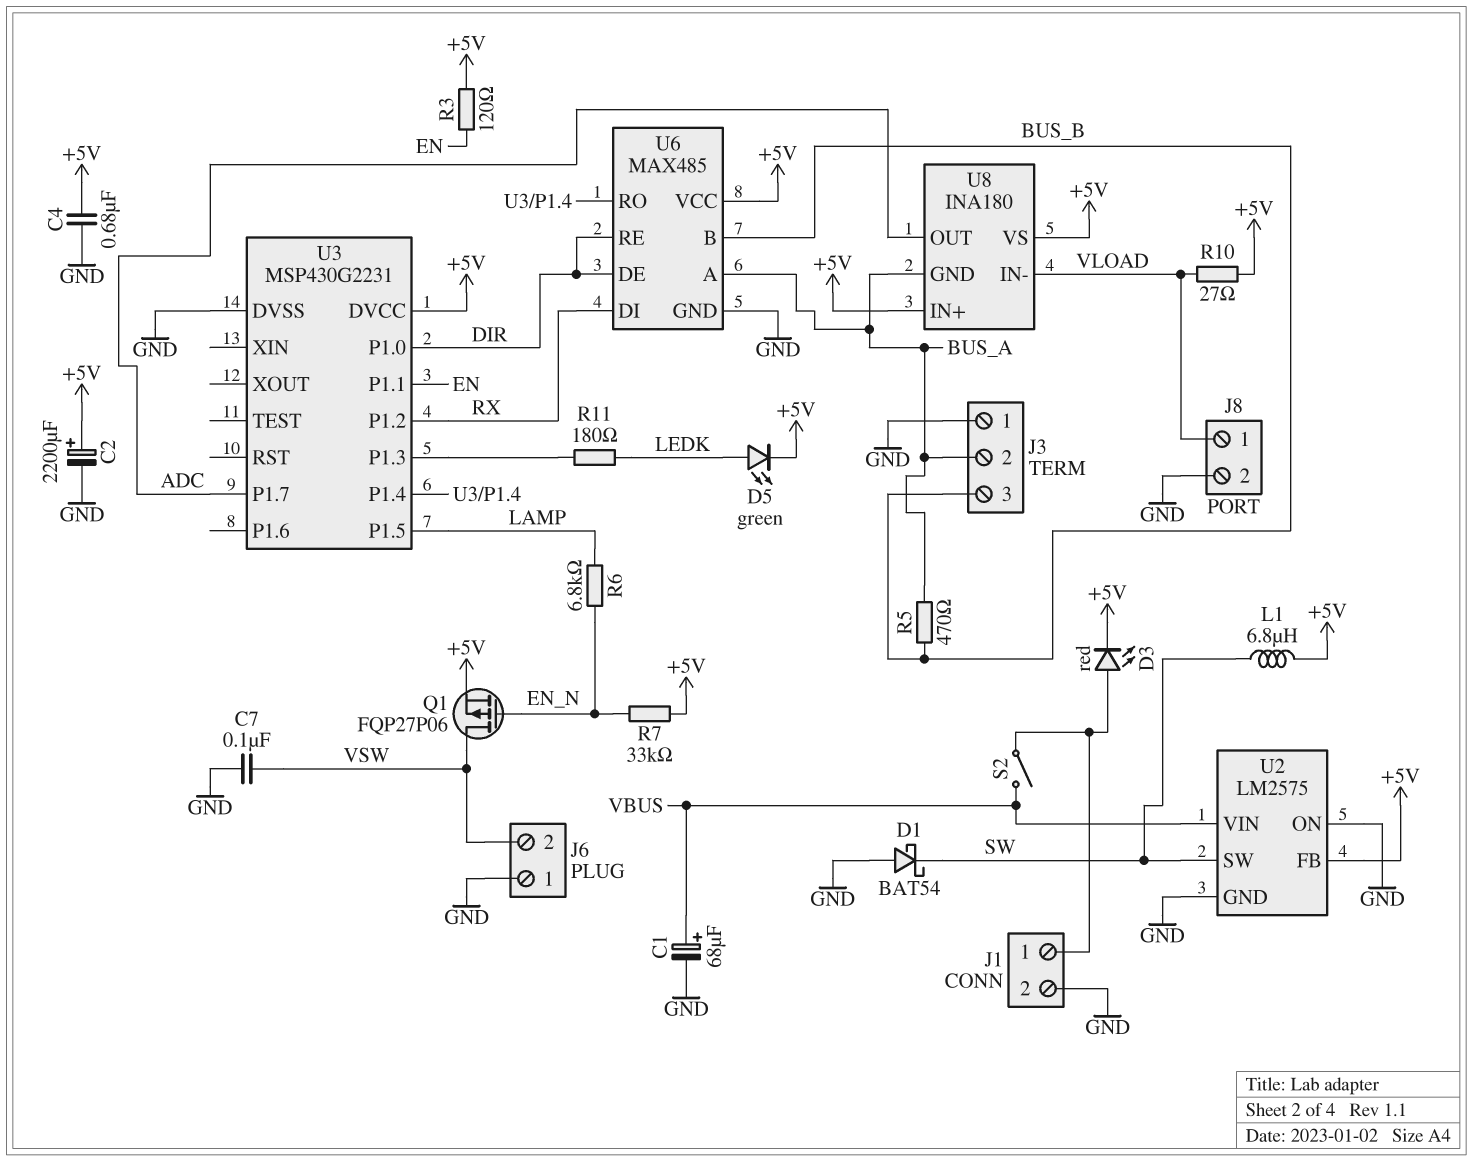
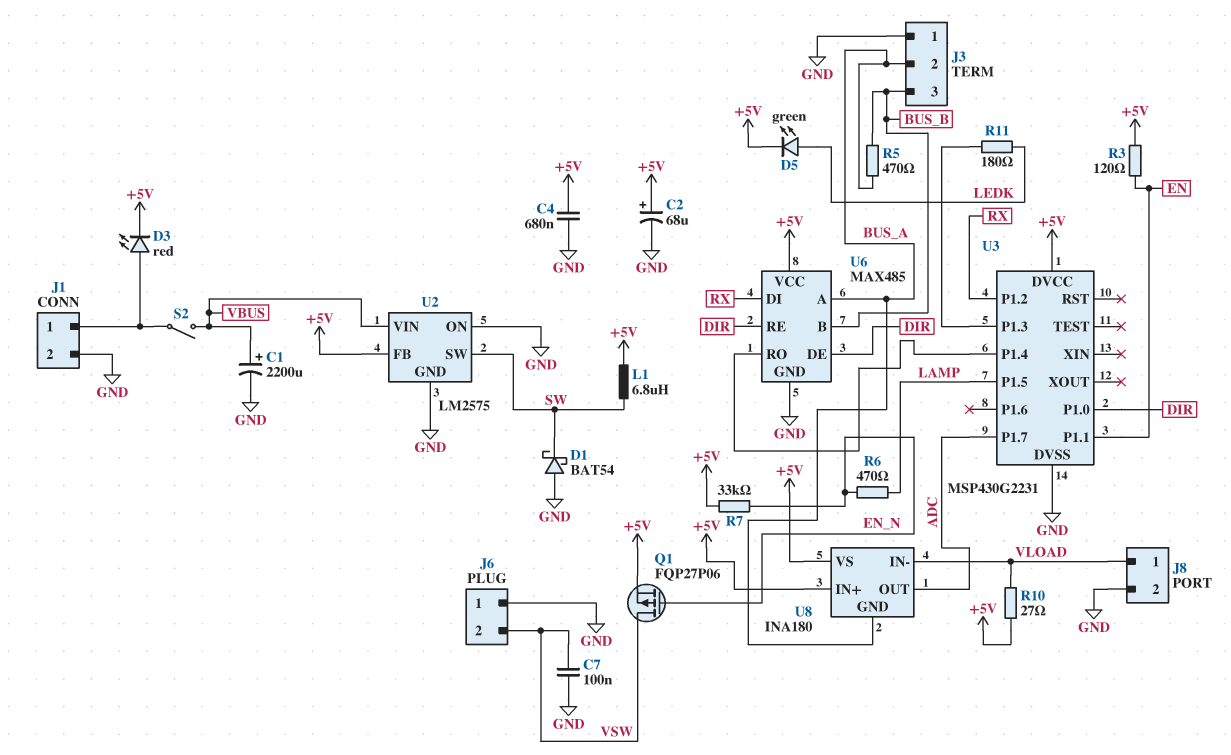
C1: 68uF (plus VBUS, minus GND) -> 2200uF (plus VBUS, minus GND)
C2: 2200uF (plus +5V, minus GND) -> 68uF (plus +5V, minus GND)
R6: 6.8k (EN_N, LAMP) -> 470 (EN_N, LAMP)

